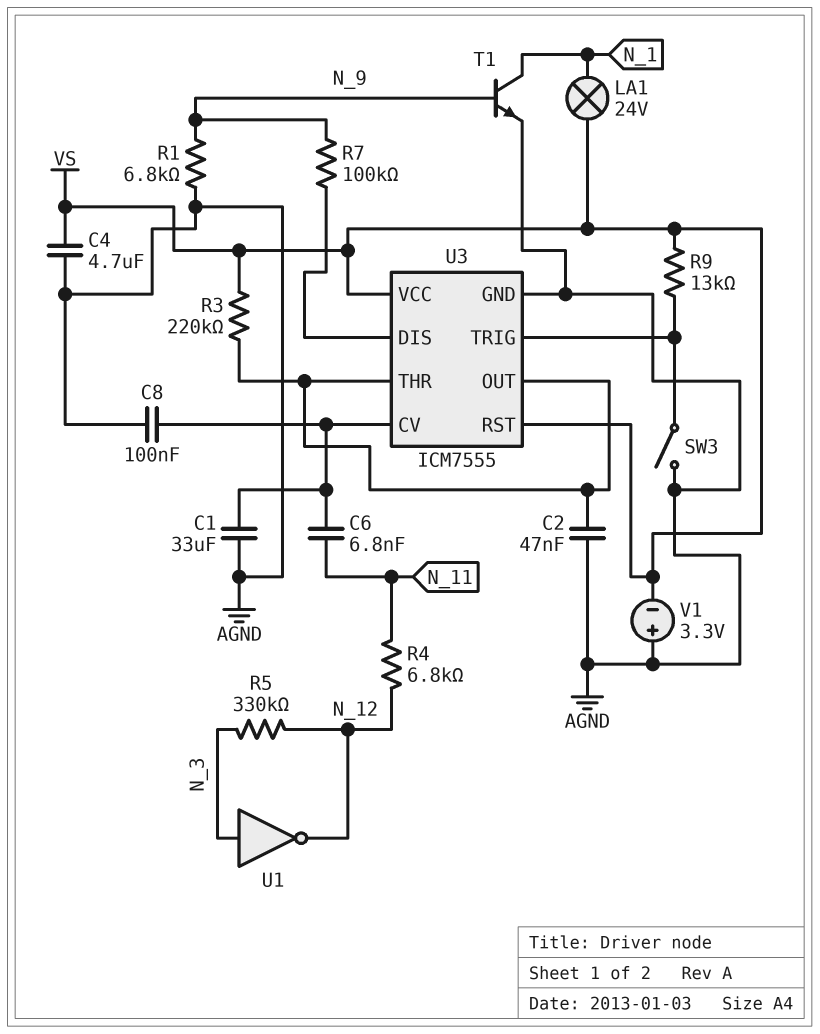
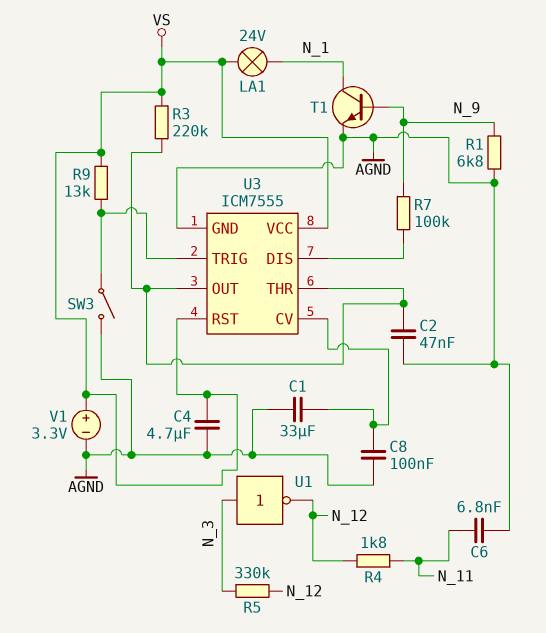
C6: 6.8nF (N_11, U3/CV) -> 6.8nF (AGND, N_11)
R4: 6.8k (N_11, N_12) -> 1.8k (N_11, N_12)
V1: 3.3V (plus AGND, minus VS) -> 3.3V (plus VS, minus AGND)

